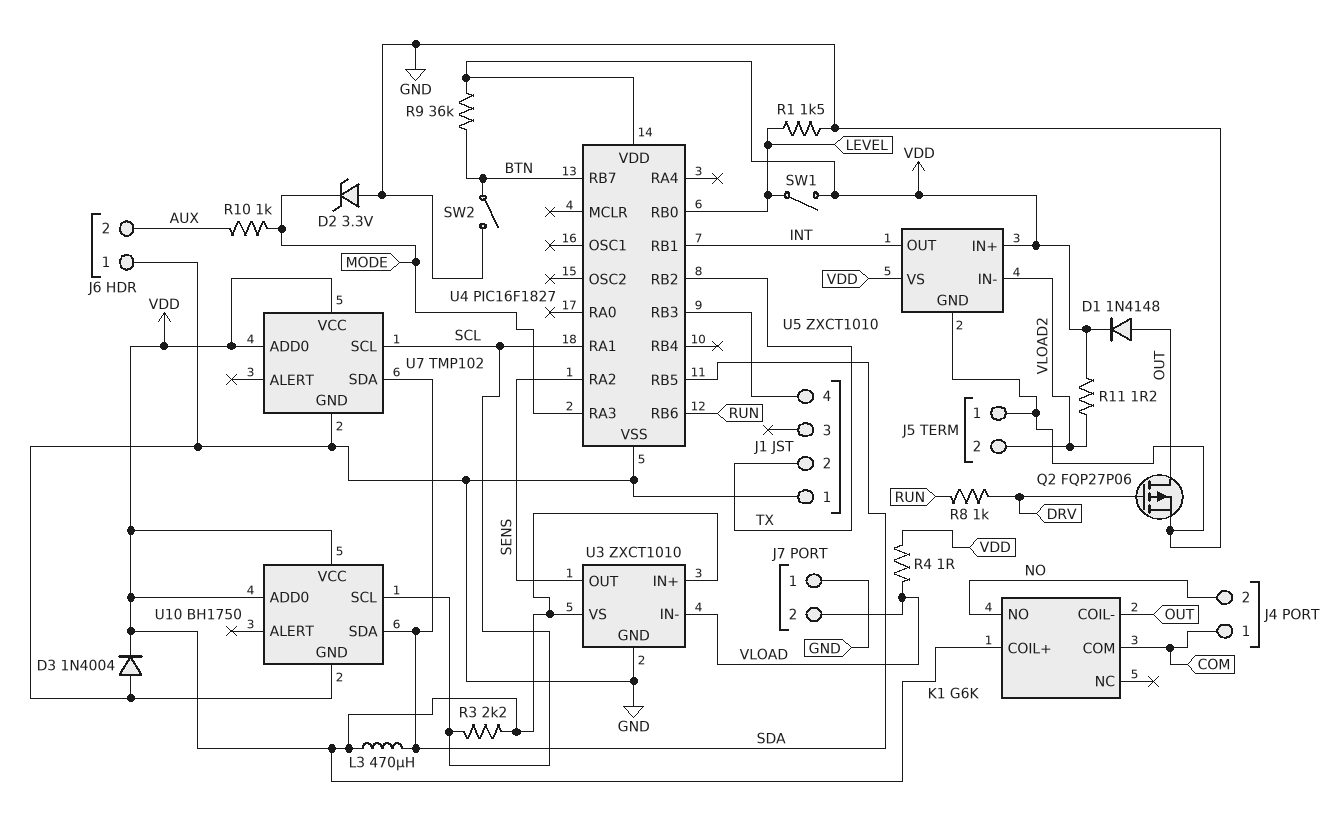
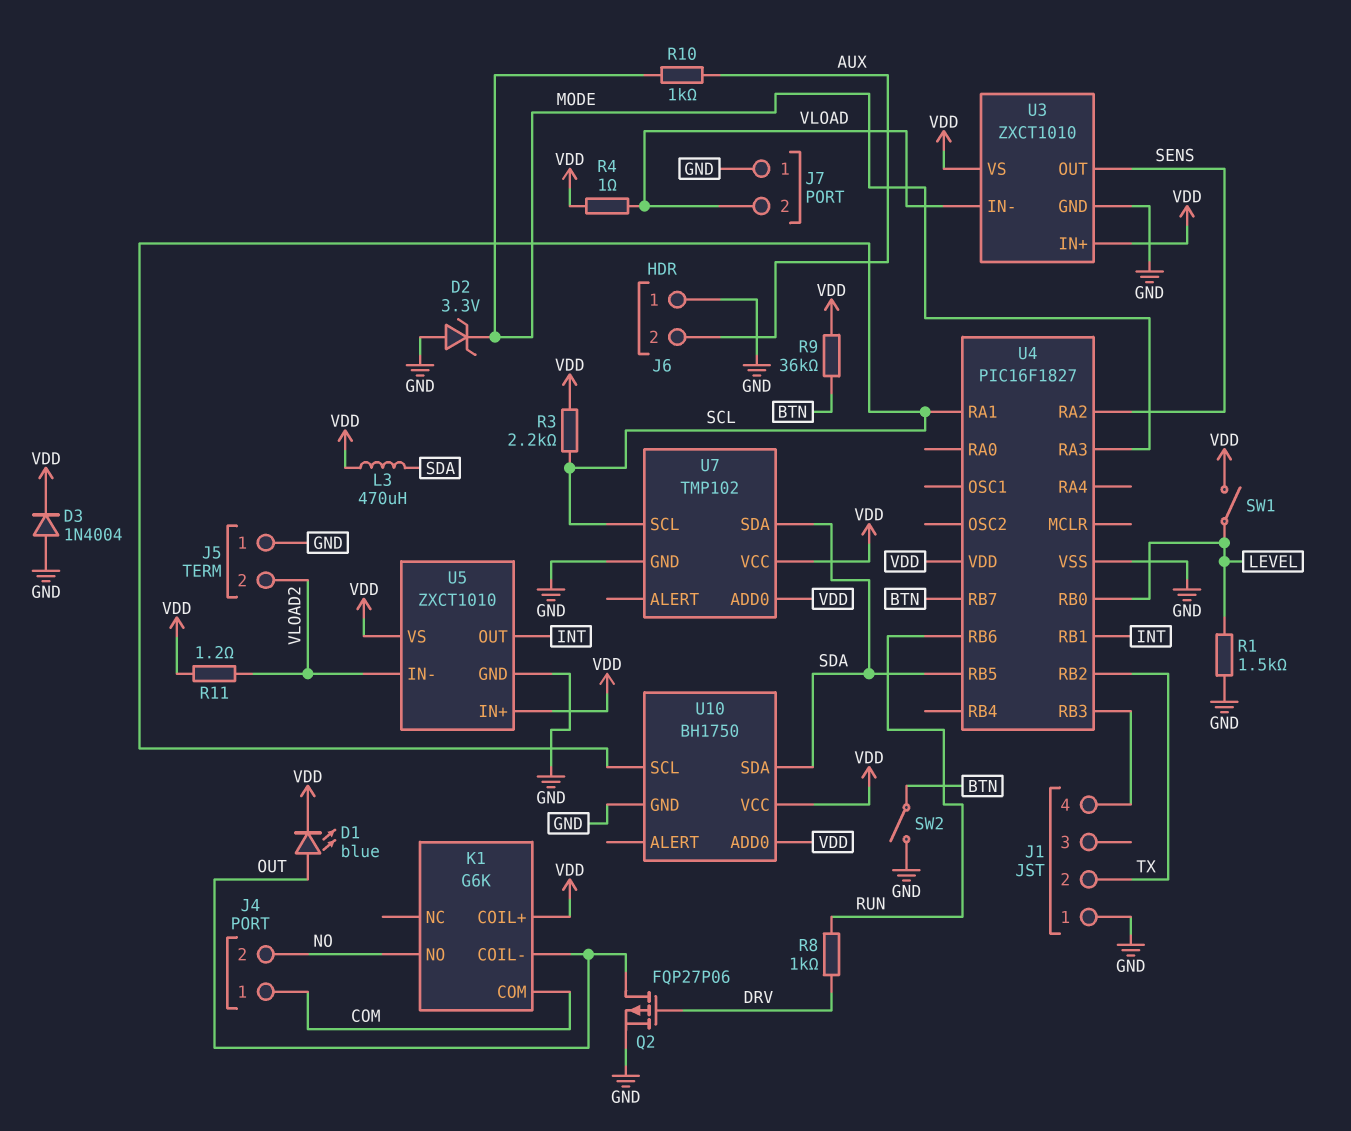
D1: diode 1N4148 (A OUT, K VDD) -> LED blue (A OUT, K VDD)

